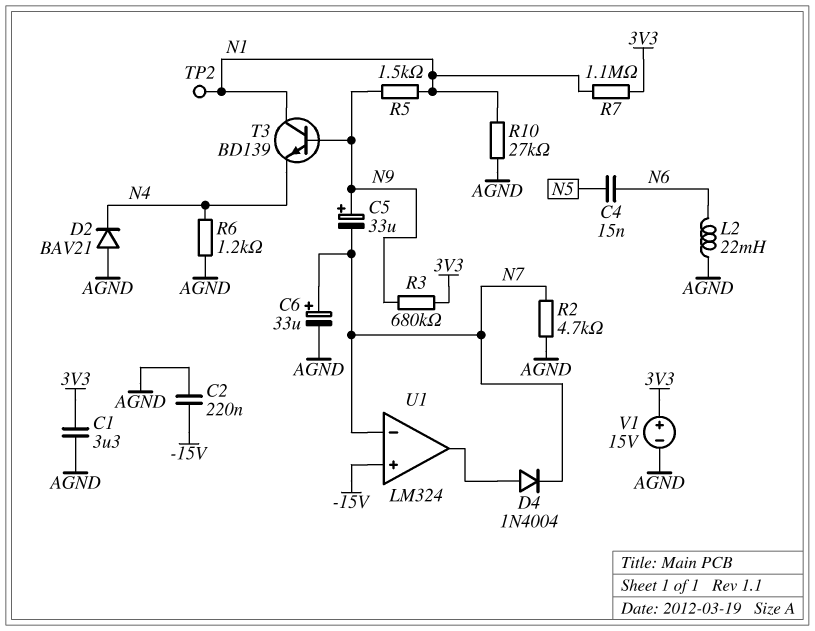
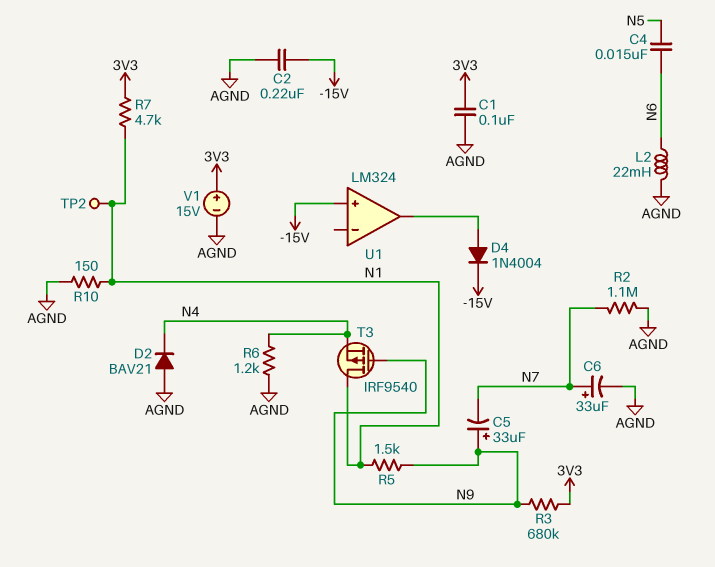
C1: 3.3uF (3V3, AGND) -> 100nF (3V3, AGND)
D4: diode 1N4004 (A U1/out, K N7) -> diode 1N4004 (A U1/out, K -15V)
R2: 4.7k (AGND, N7) -> 1.1M (AGND, N7)
R7: 1.1M (3V3, N1) -> 4.7k (3V3, N1)
R10: 27k (AGND, N1) -> 150 (AGND, N1)
T3: NPN BD139 (B N9, C N1, E N4) -> PMOS IRF9540 (G N9, D N1, S N4)
U1 pin in-: N7 -> none

